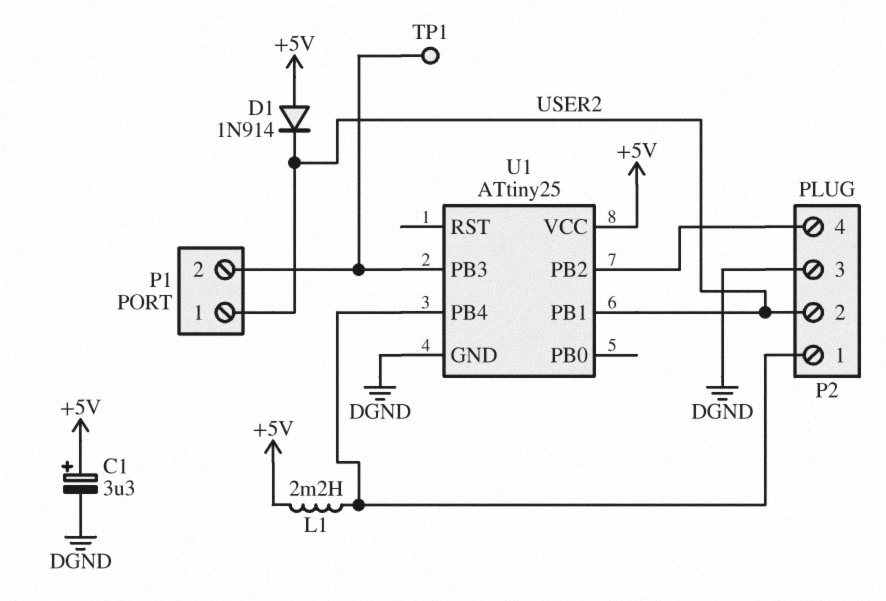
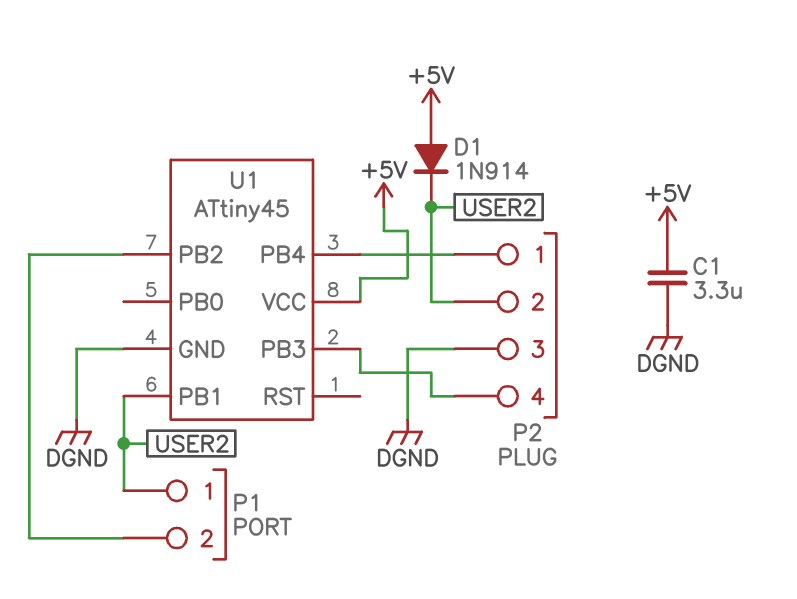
C1: 3.3uF (plus +5V, minus DGND) -> 3.3uF (+5V, DGND)
L1: 2.2mH (+5V, P2/1) -> none
TP1: test point (P1/2) -> none
U1: ATtiny25 -> ATtiny45
U1 pin PB2: P2/4 -> P1/2
U1 pin PB3: P1/2 -> P2/4

